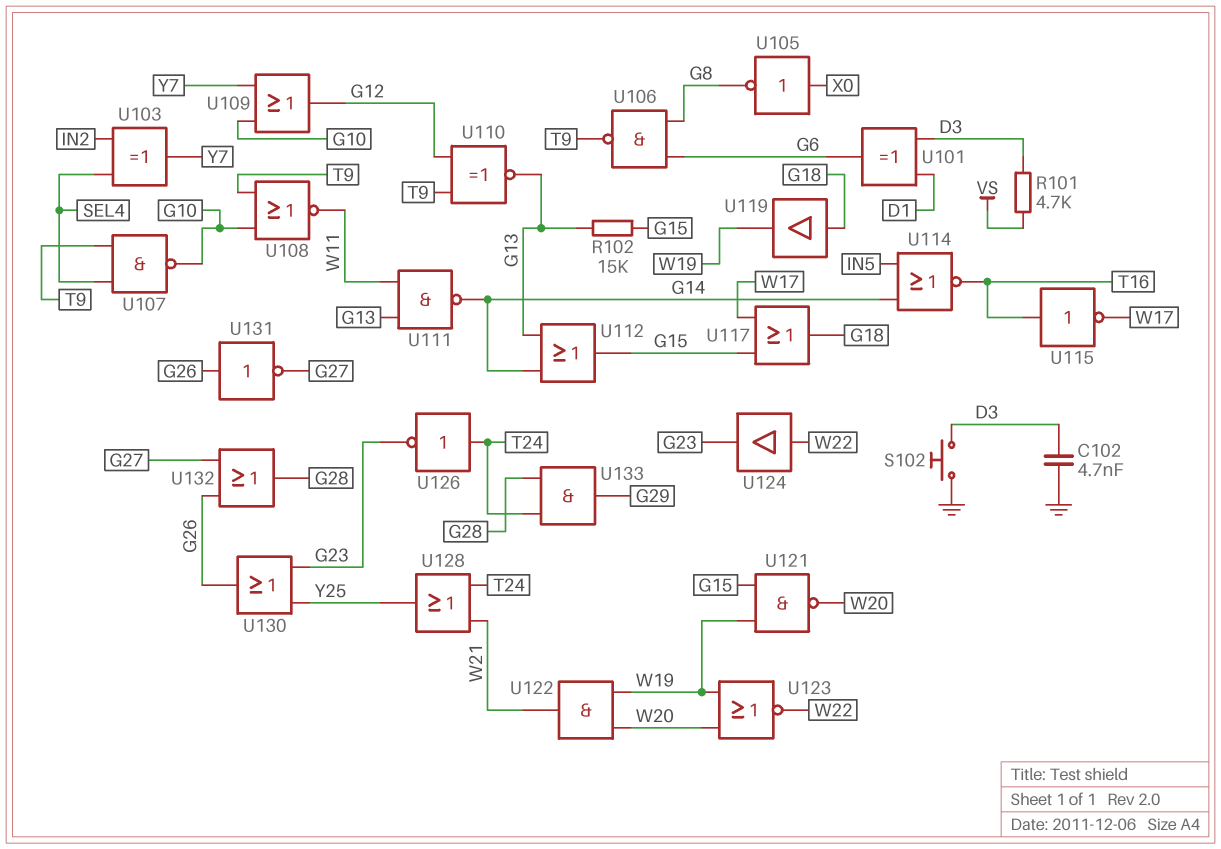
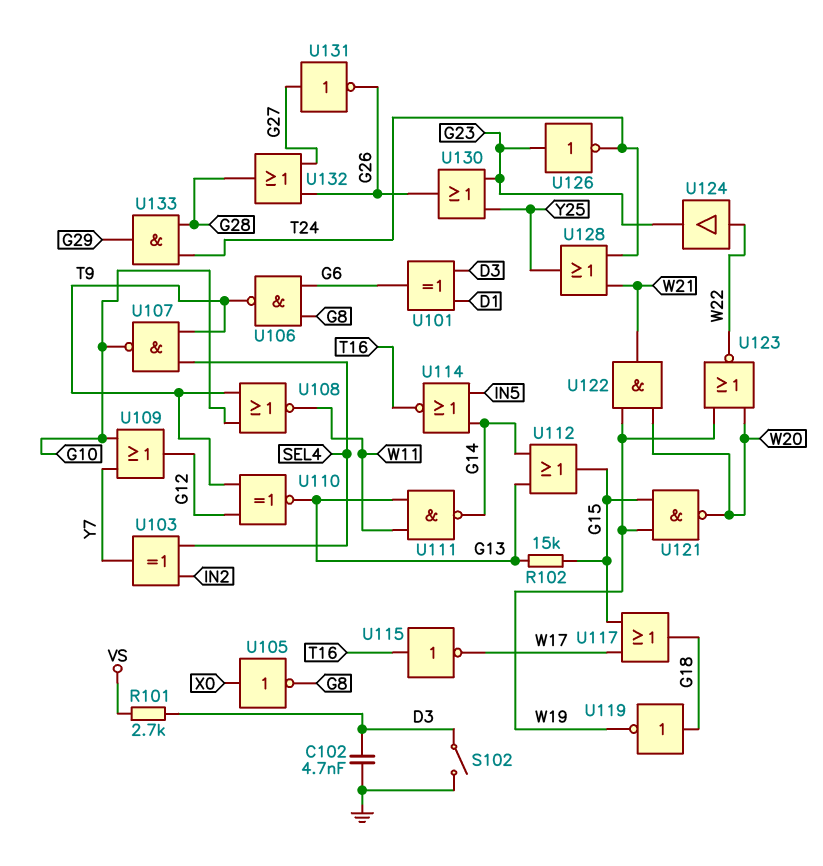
R101: 4.7k (D3, VS) -> 2.7k (D3, VS)
S102: button (D3, GND) -> switch (D3, GND)
U119: buffer (in G18, out W19) -> NOT (in G18, out W19)
U126: NOT (in T24, out G23) -> NOT (in G23, out T24)
U131: NOT (in G26, out G27) -> NOT (in G27, out G26)

